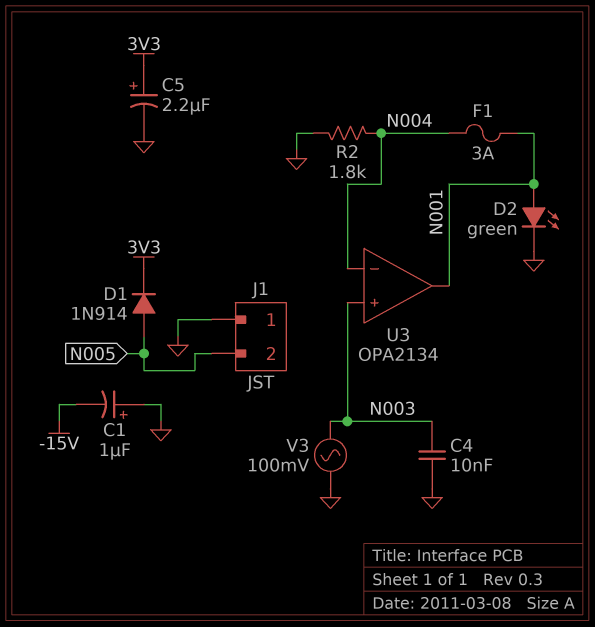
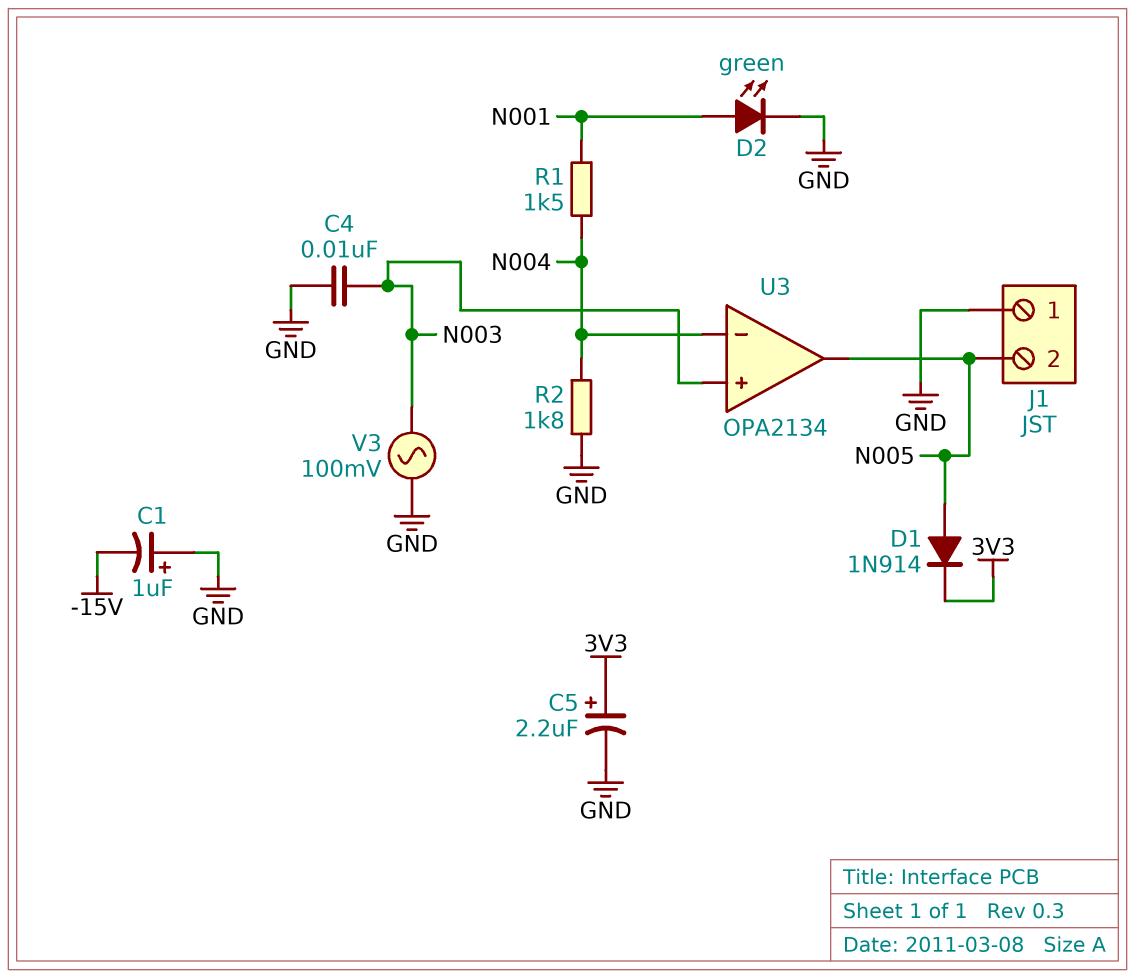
F1: 3A (N001, N004) -> none
R1: none -> 1.5k (N001, N004)
U3 pin out: N001 -> N005

